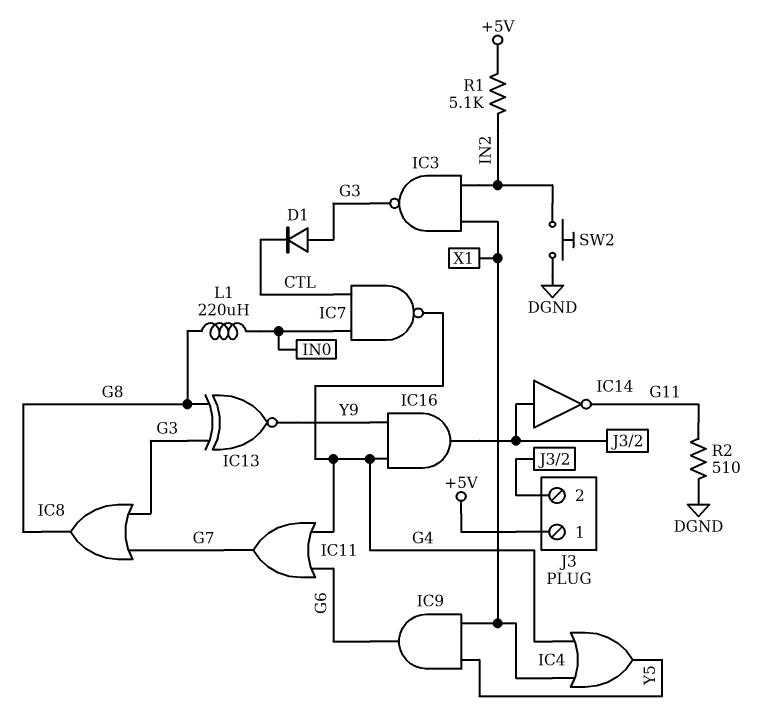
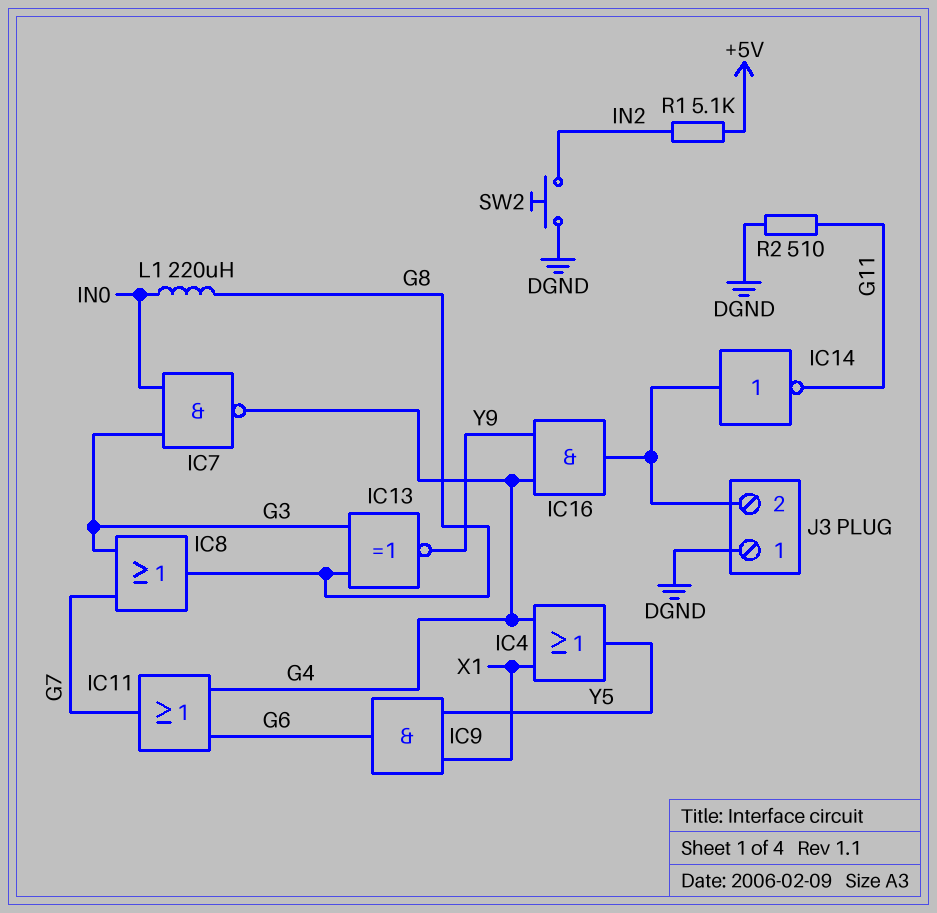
D1: diode (A G3, K CTL) -> none
IC3: NAND (in IN2, in X1, out G3) -> none
IC7: NAND (in CTL, in IN0, out G4) -> NAND (in G3, in IN0, out G4)
J3 pin 1: +5V -> DGND

